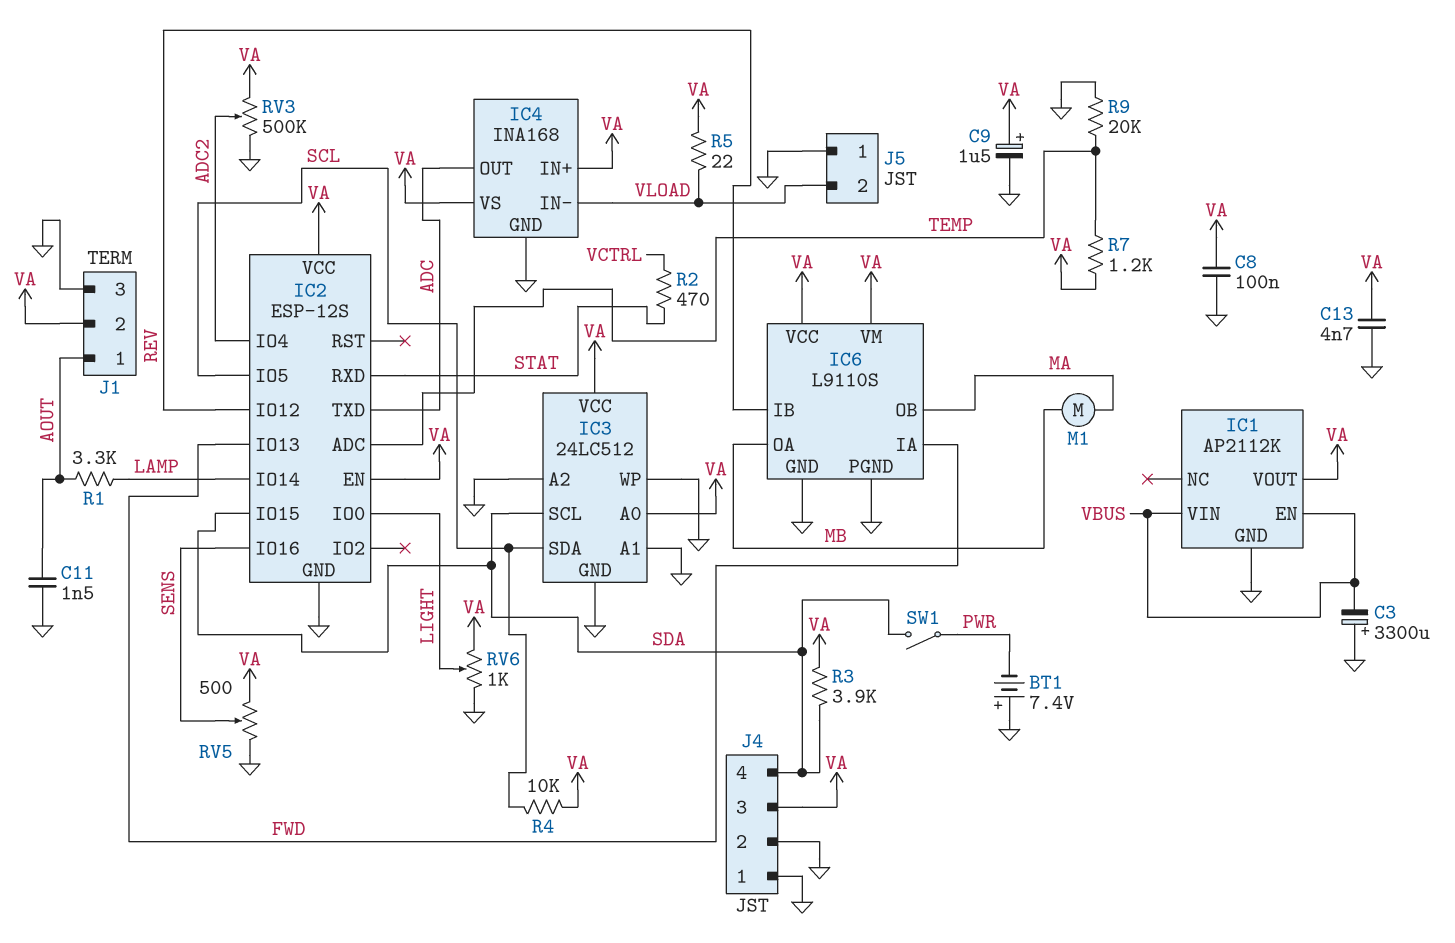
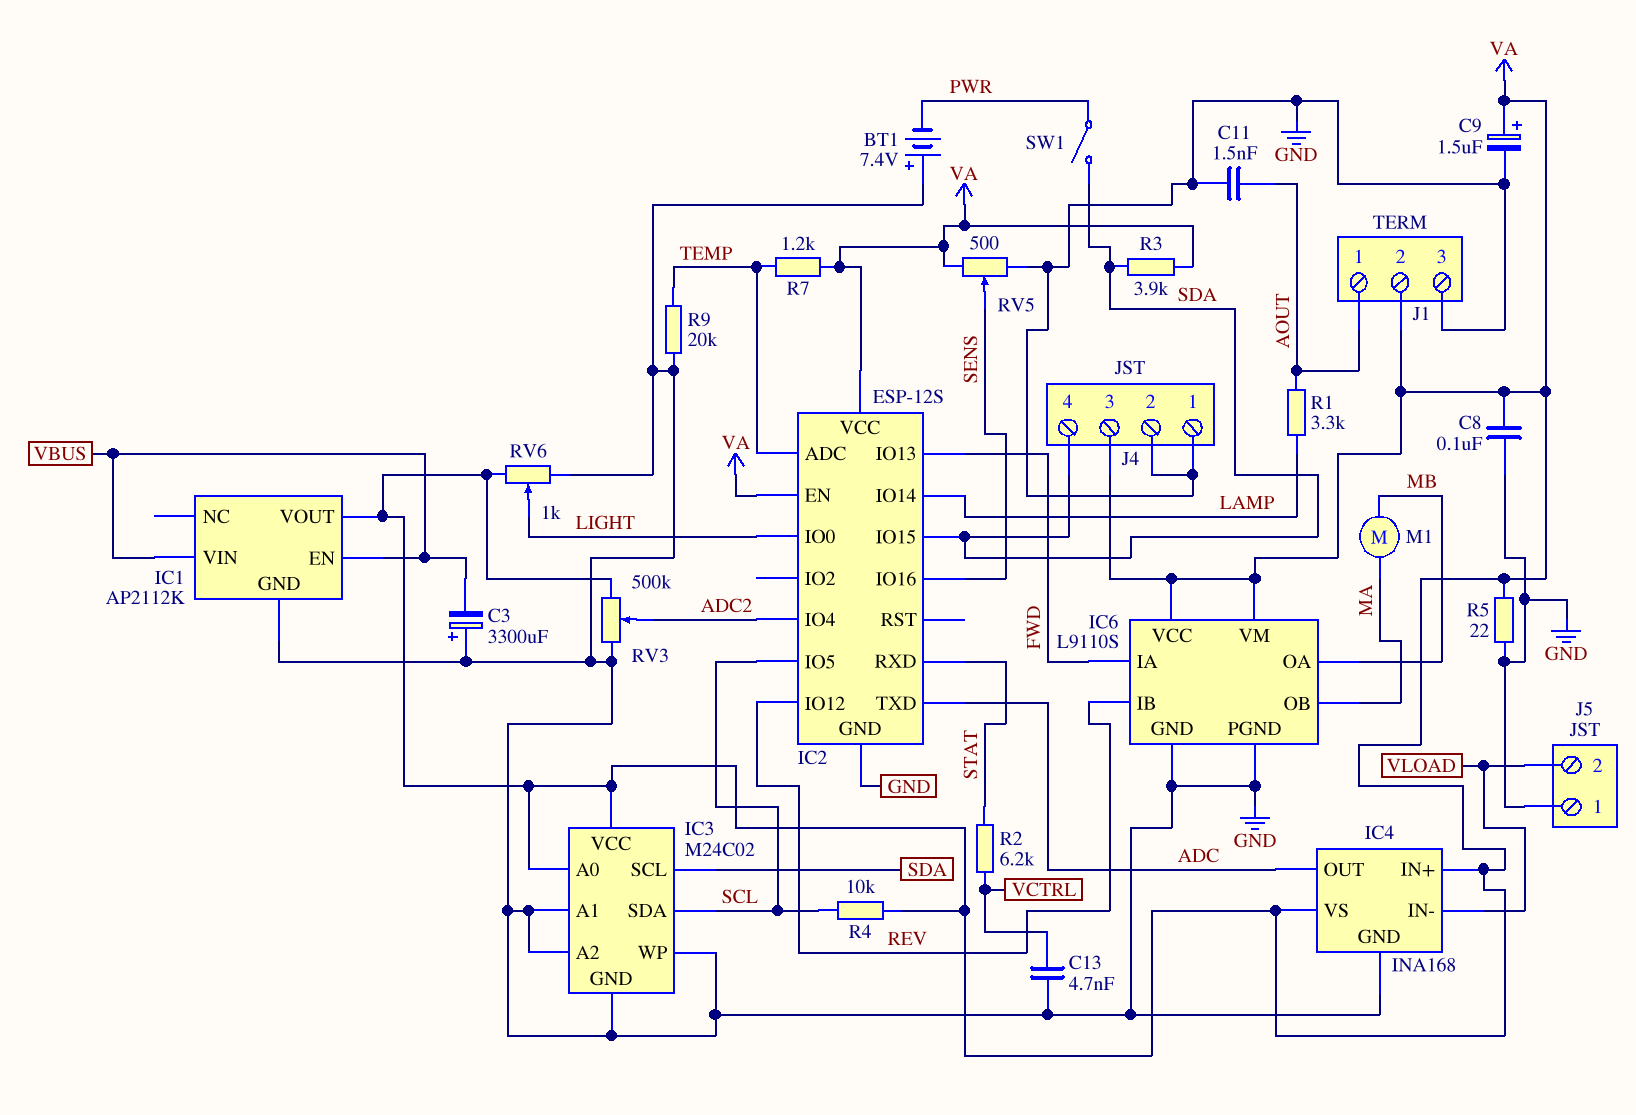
C13: 4.7nF (GND, VA) -> 4.7nF (GND, VCTRL)
IC3: 24LC512 -> M24C02
R2: 470 (STAT, VCTRL) -> 6.2k (STAT, VCTRL)
R5: 22 (VA, VLOAD) -> 22 (GND, VA)

